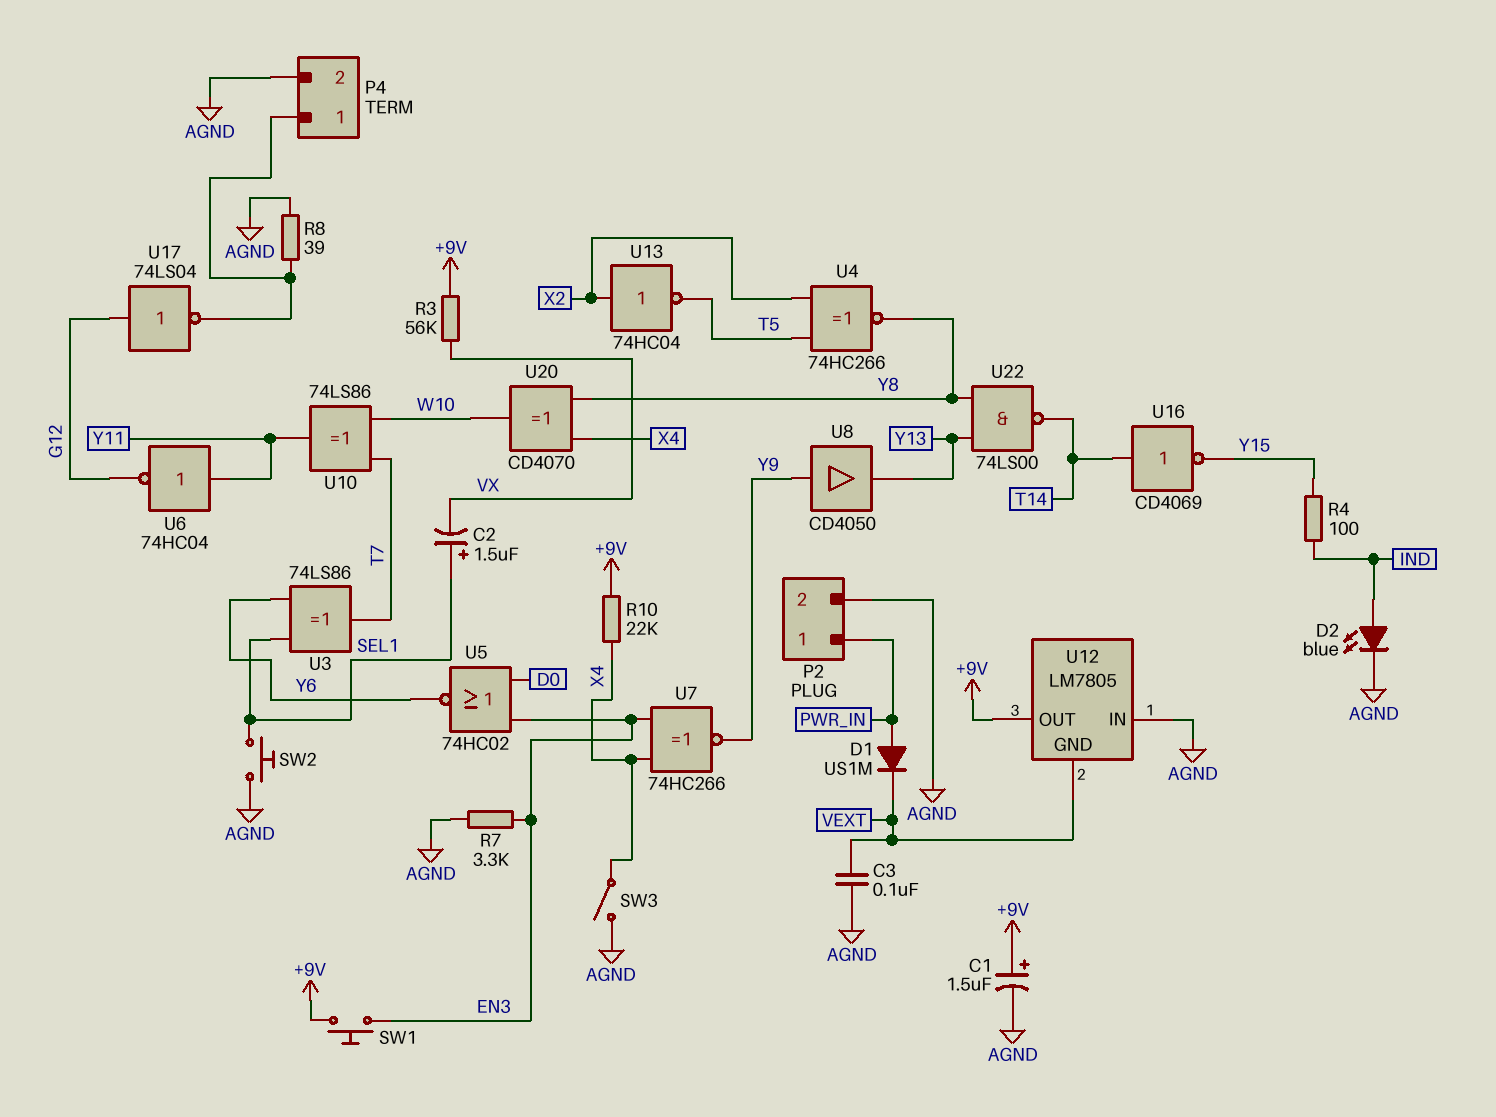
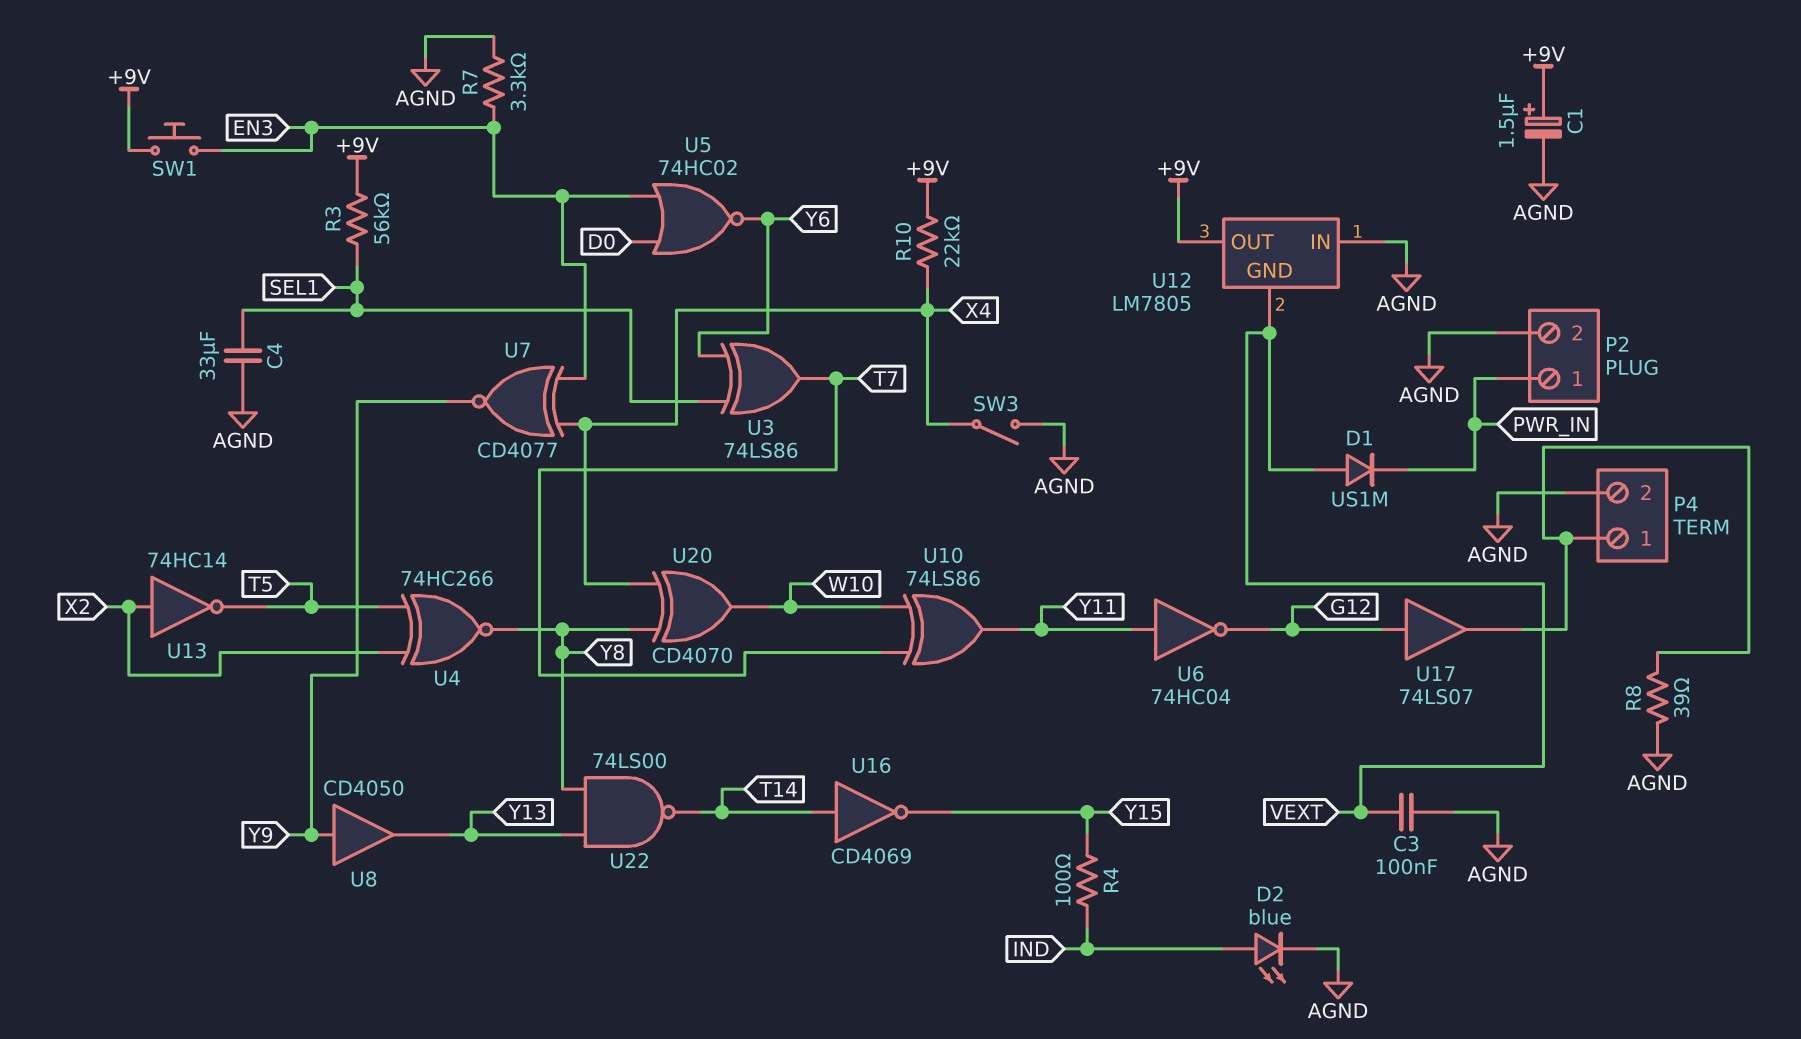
C2: 1.5uF (plus SEL1, minus VX) -> none
C4: none -> 33uF (AGND, SEL1)
D1: diode US1M (A PWR_IN, K VEXT) -> diode US1M (A VEXT, K PWR_IN)
R3: 56k (+9V, VX) -> 56k (+9V, SEL1)
SW2: button (AGND, SEL1) -> none
U7: XNOR 74HC266 (in EN3, in X4, out Y9) -> XNOR CD4077 (in EN3, in X4, out Y9)
U13: NOT 74HC04 (in X2, out T5) -> NOT 74HC14 (in X2, out T5)
U17: NOT 74LS04 (in G12, out P4/1) -> buffer 74LS07 (in G12, out P4/1)

